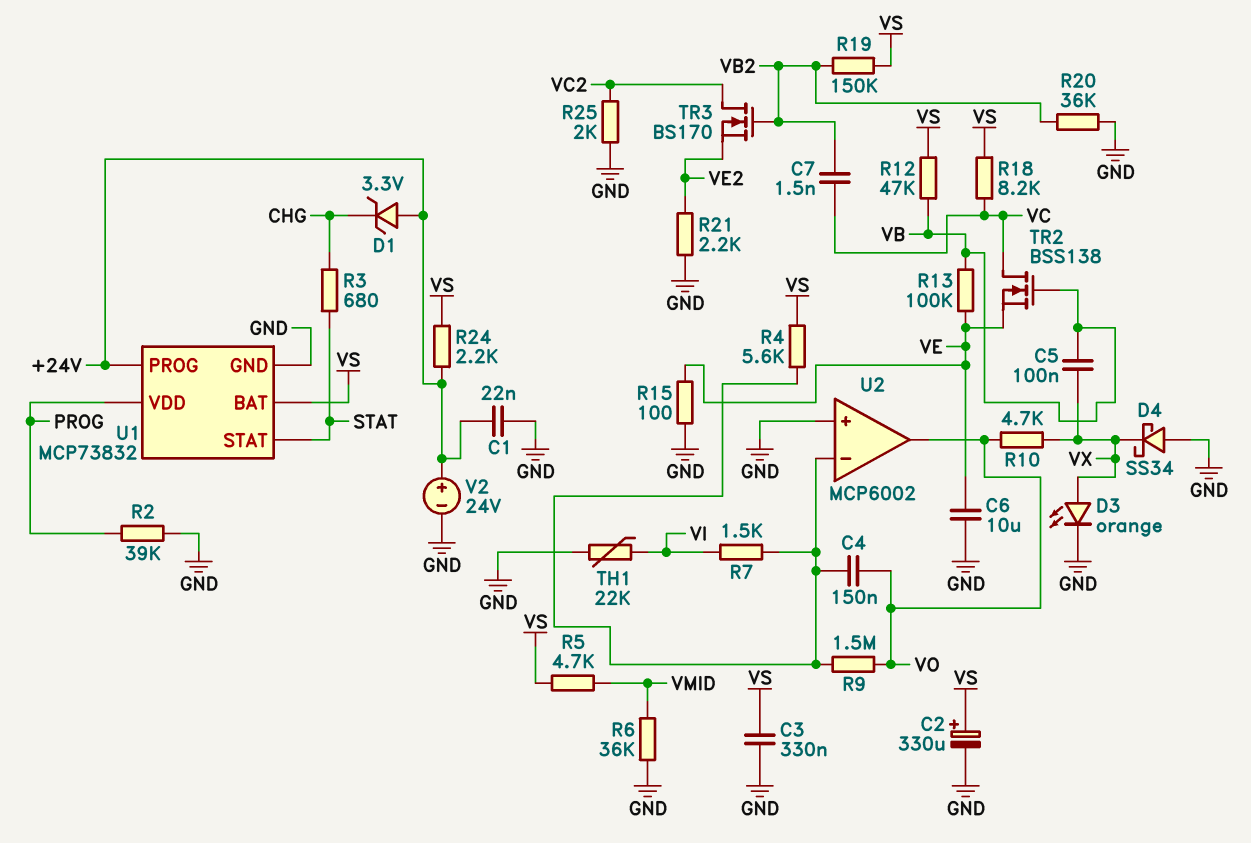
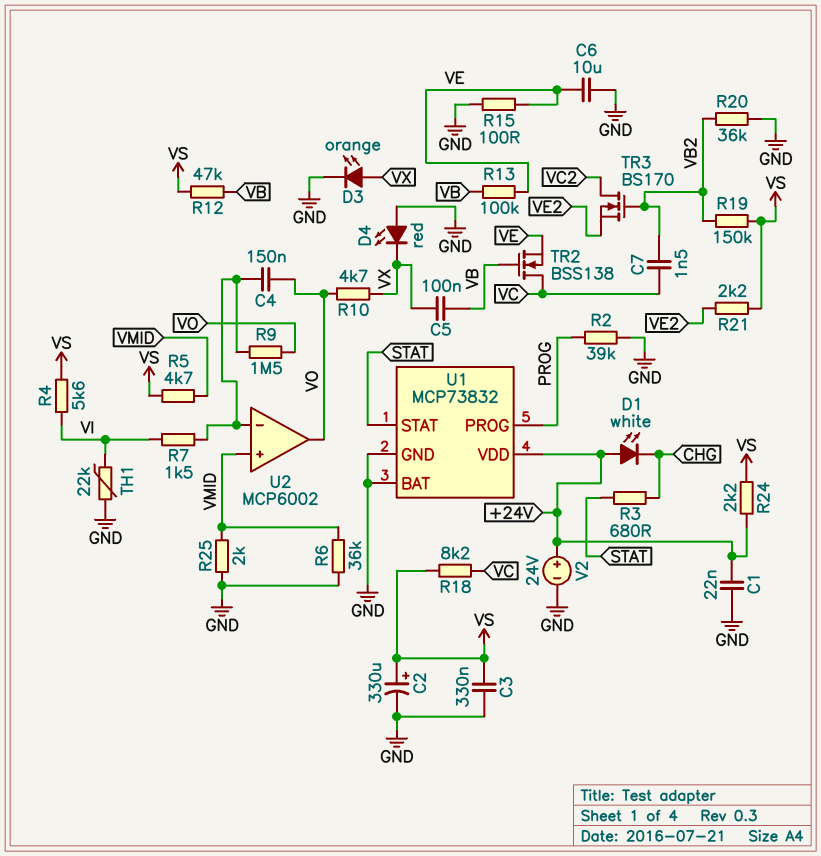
D1: zener 3.3V (A +24V, K CHG) -> LED white (A +24V, K CHG)
D4: schottky SS34 (A GND, K VX) -> LED red (A GND, K VX)
R4: 5.6k (U2/in-, VS) -> 5.6k (VI, VS)
R21: 2.2k (GND, VE2) -> 2.2k (VE2, VS)
R25: 2k (GND, VC2) -> 2k (GND, VMID)
U1 pin BAT: VS -> GND
U1 pin PROG: +24V -> PROG
U1 pin VDD: PROG -> +24V
U2 pin in+: GND -> VMID

